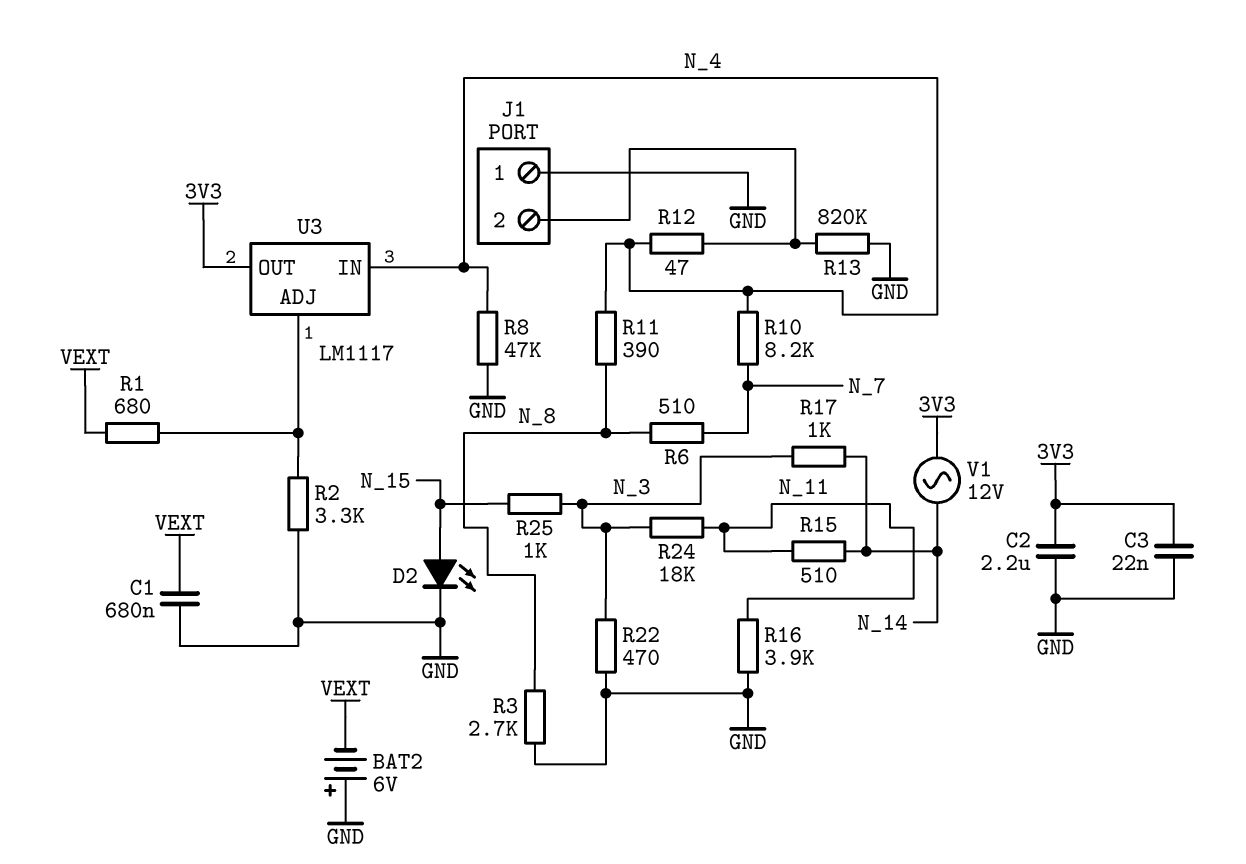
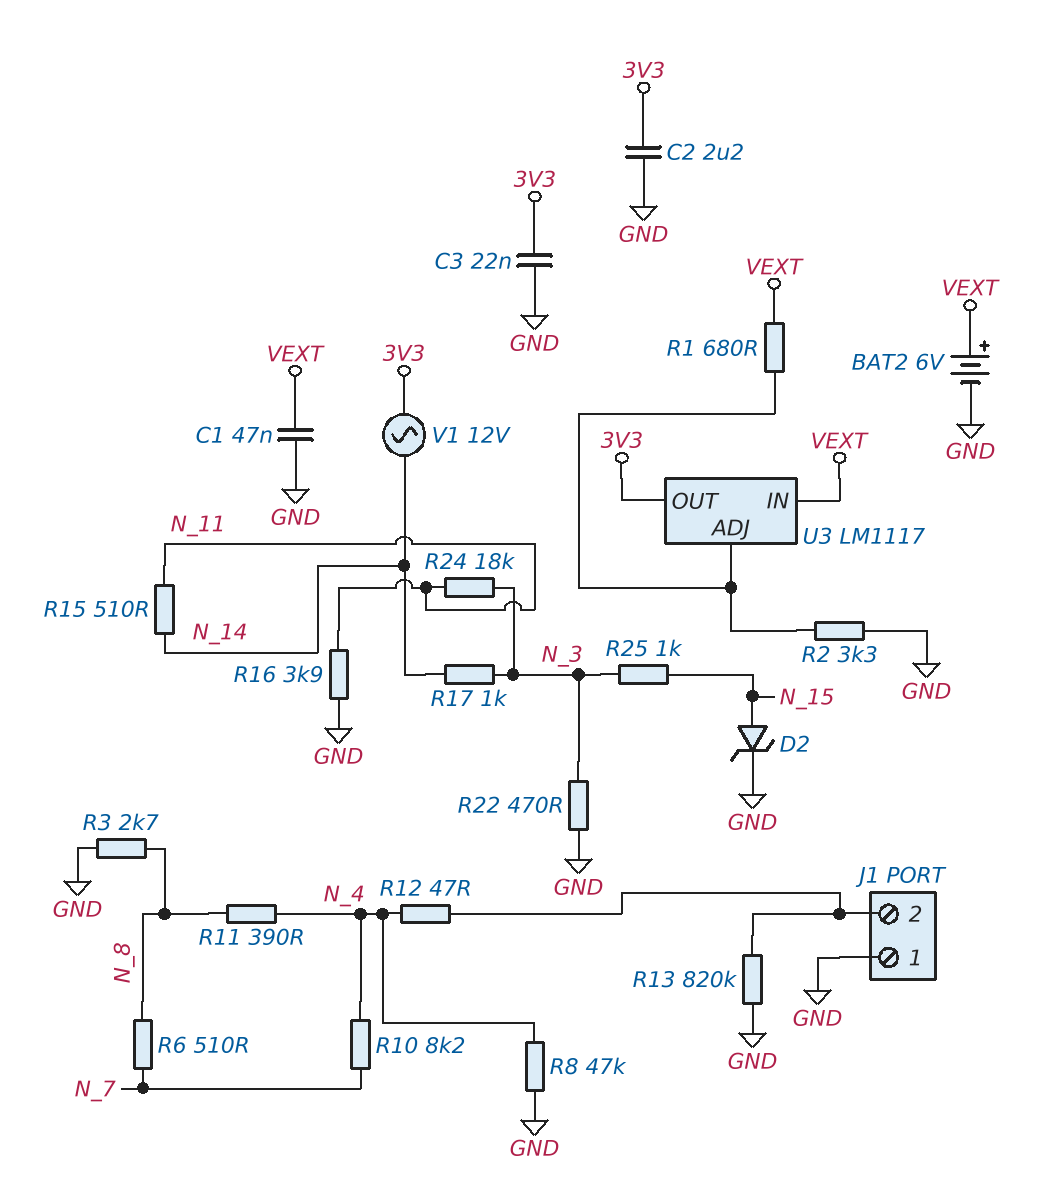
BAT2: 6V (plus GND, minus VEXT) -> 6V (plus VEXT, minus GND)
C1: 680nF (GND, VEXT) -> 47nF (GND, VEXT)
D2: LED (A N_15, K GND) -> zener (A N_15, K GND)
U3 pin IN: N_4 -> VEXT

